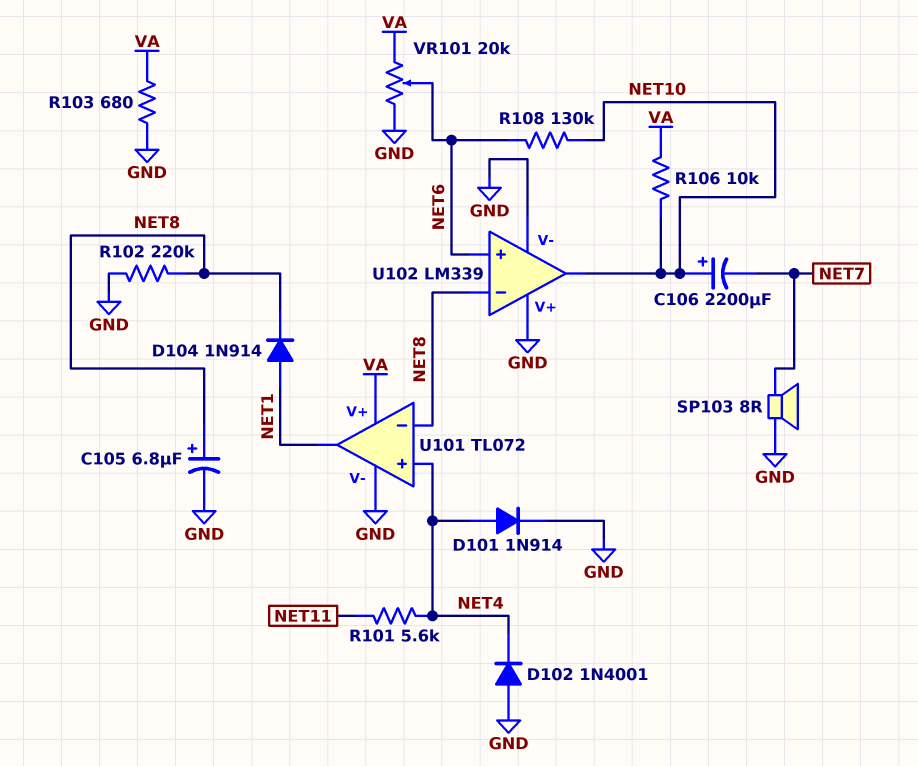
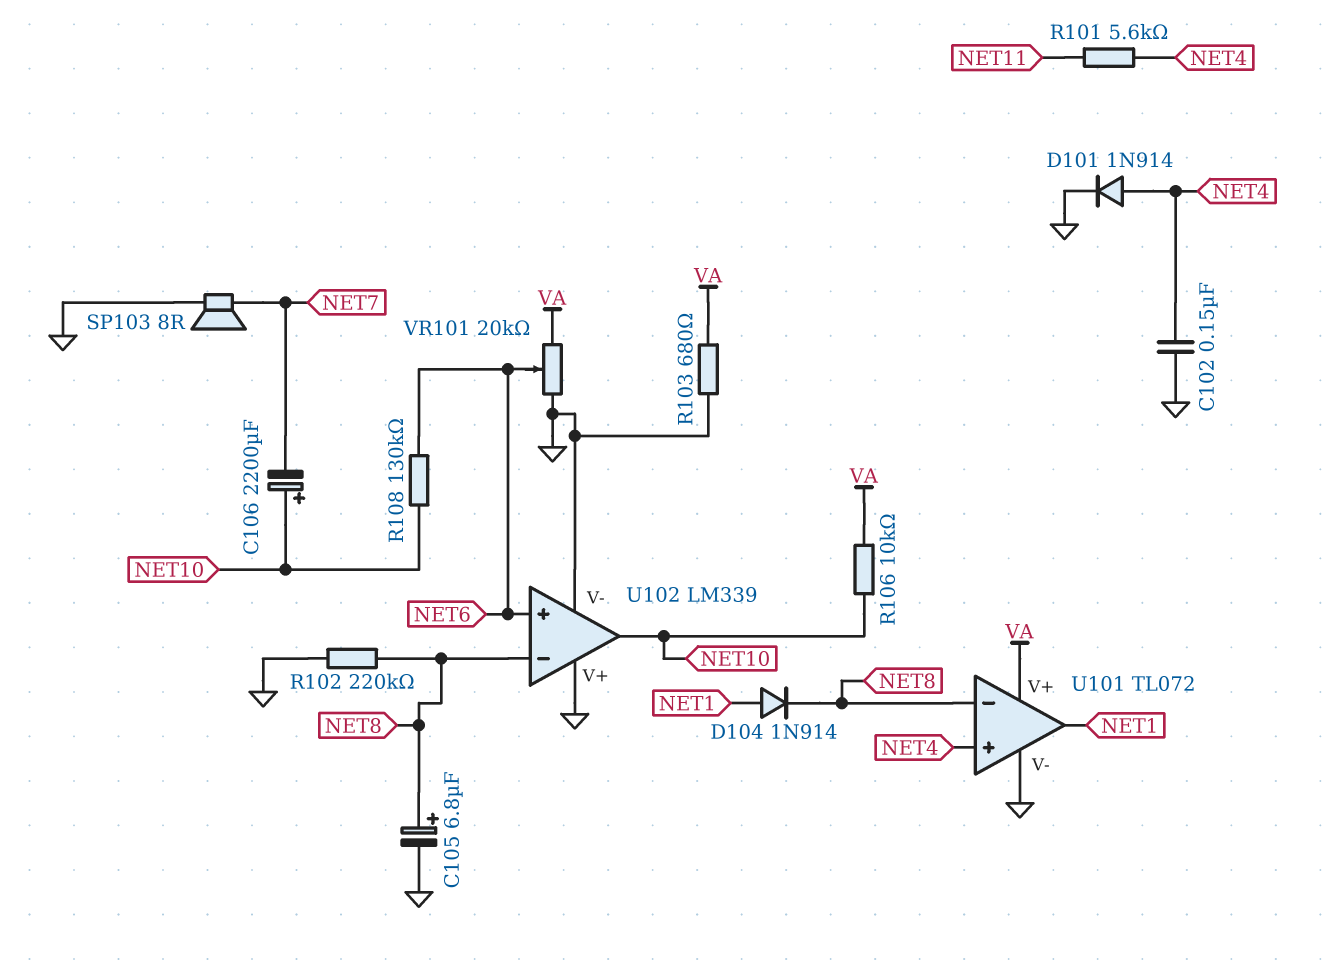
C102: none -> 150nF (GND, NET4)
D102: diode 1N4001 (A GND, K NET4) -> none

